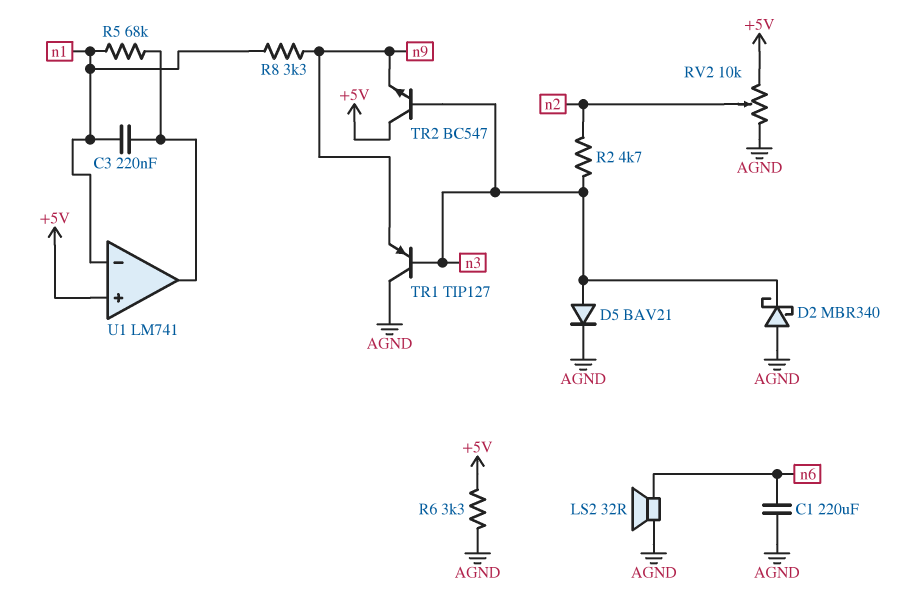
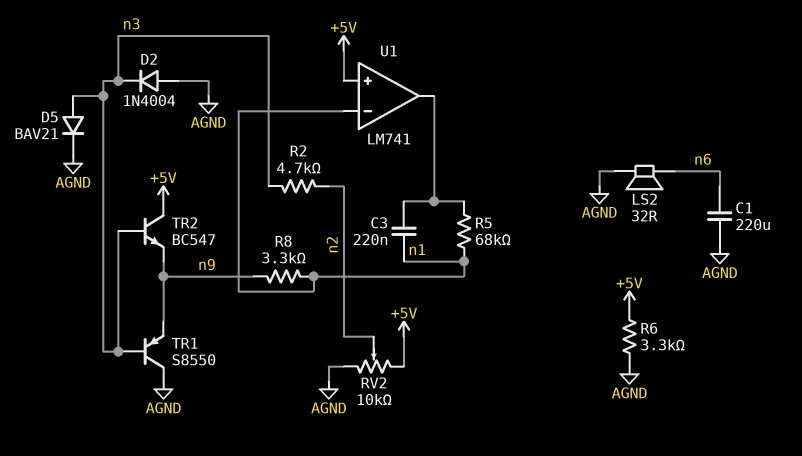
D2: schottky MBR340 (A AGND, K n3) -> diode 1N4004 (A AGND, K n3)
TR1: PNP TIP127 (B n3, C AGND, E n9) -> PNP S8550 (B n3, C AGND, E n9)

